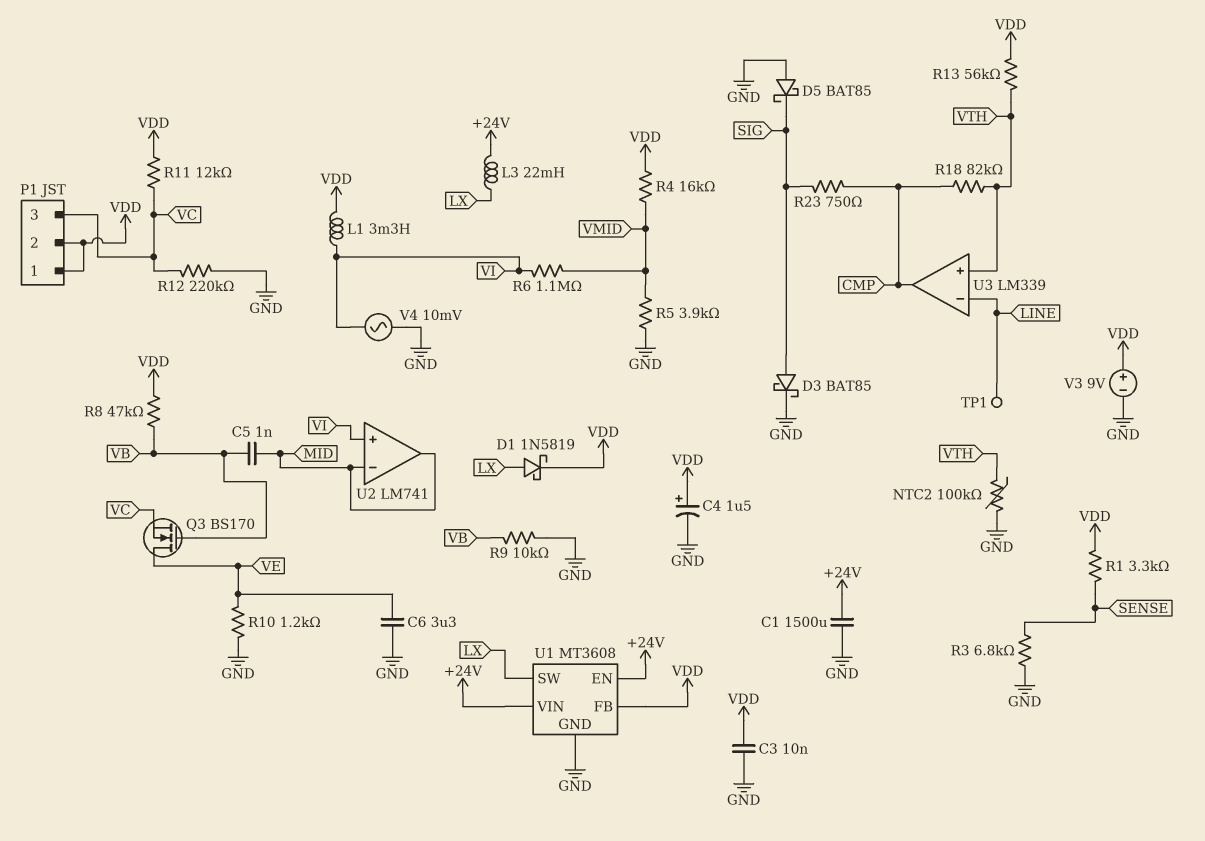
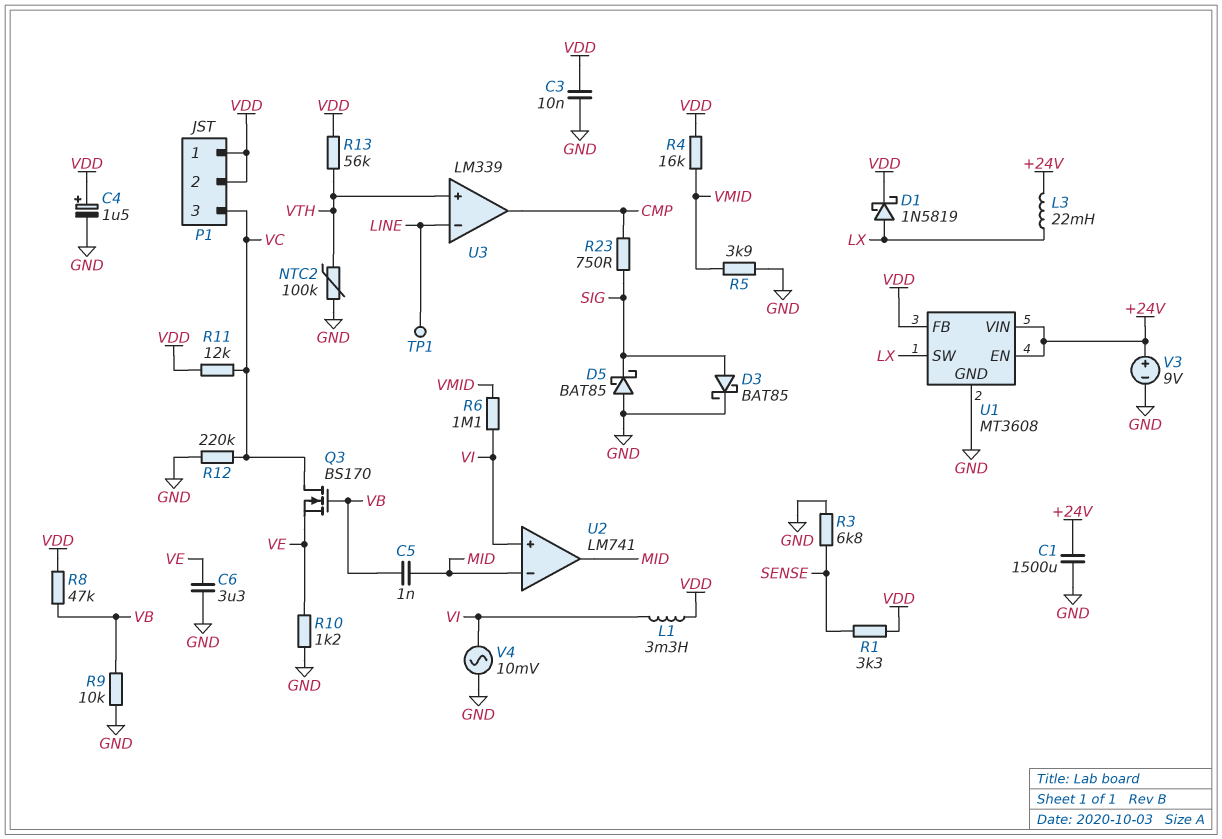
Q3: NMOS BS170 (G VB, D VE, S VC) -> NMOS BS170 (G VB, D VC, S VE)
R18: 82k (CMP, VTH) -> none
V3: 9V (plus VDD, minus GND) -> 9V (plus +24V, minus GND)

